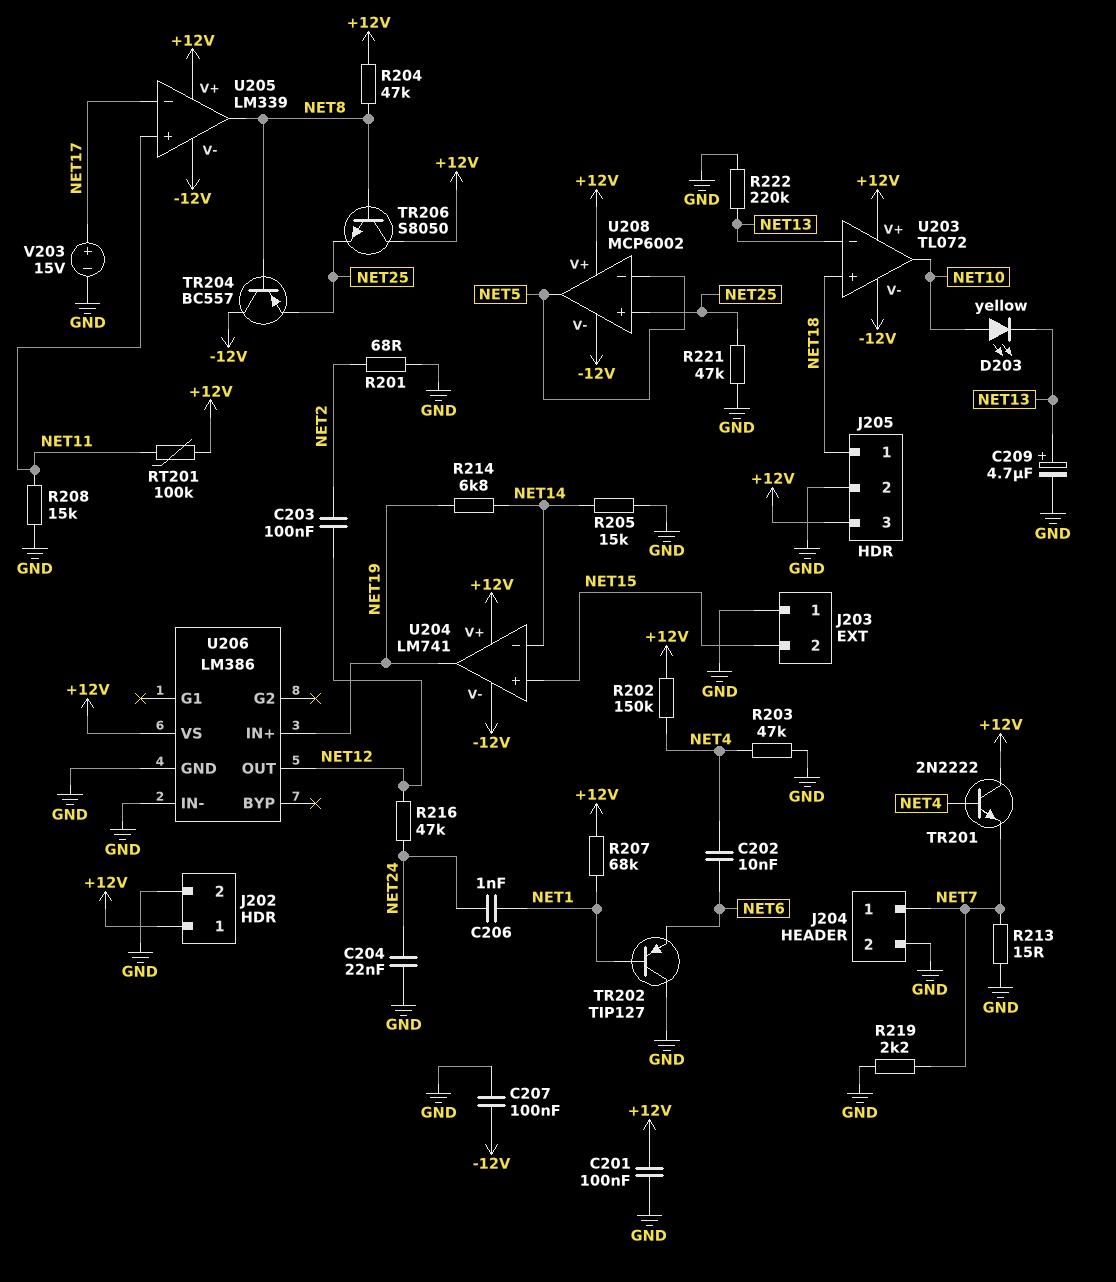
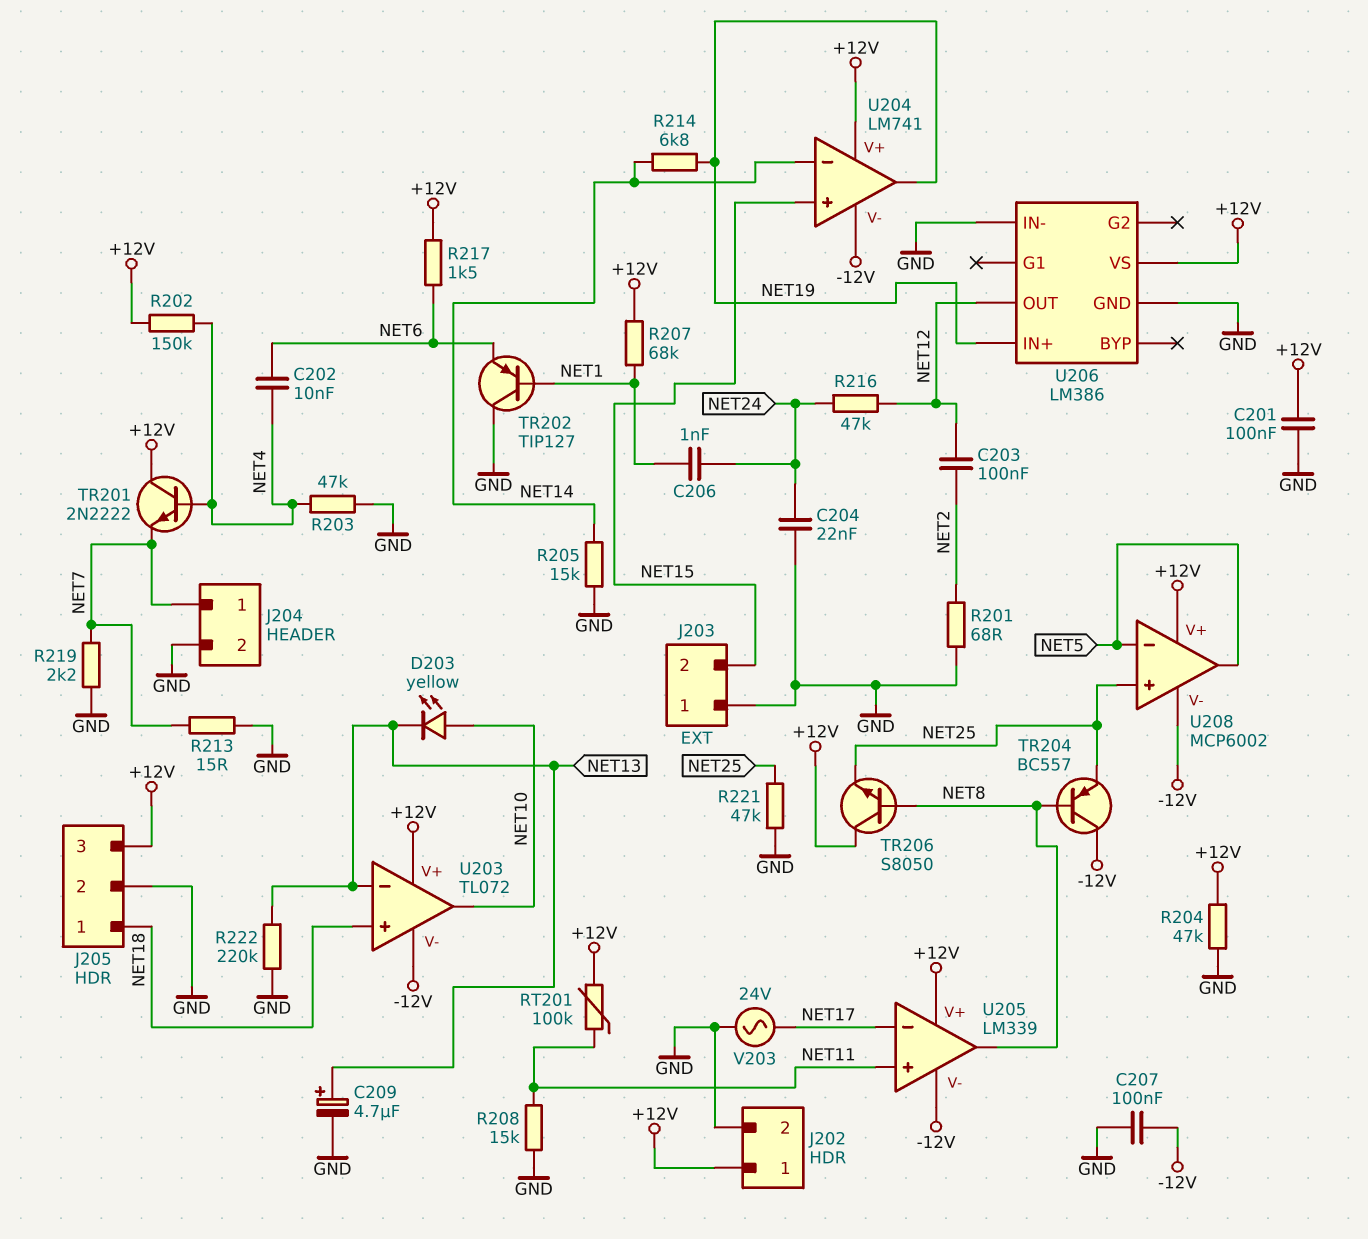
R204: 47k (+12V, NET8) -> 47k (+12V, GND)
R217: none -> 1.5k (+12V, NET6)
V203: 15V (plus NET17, minus GND) -> AC 24V (GND, NET17)

